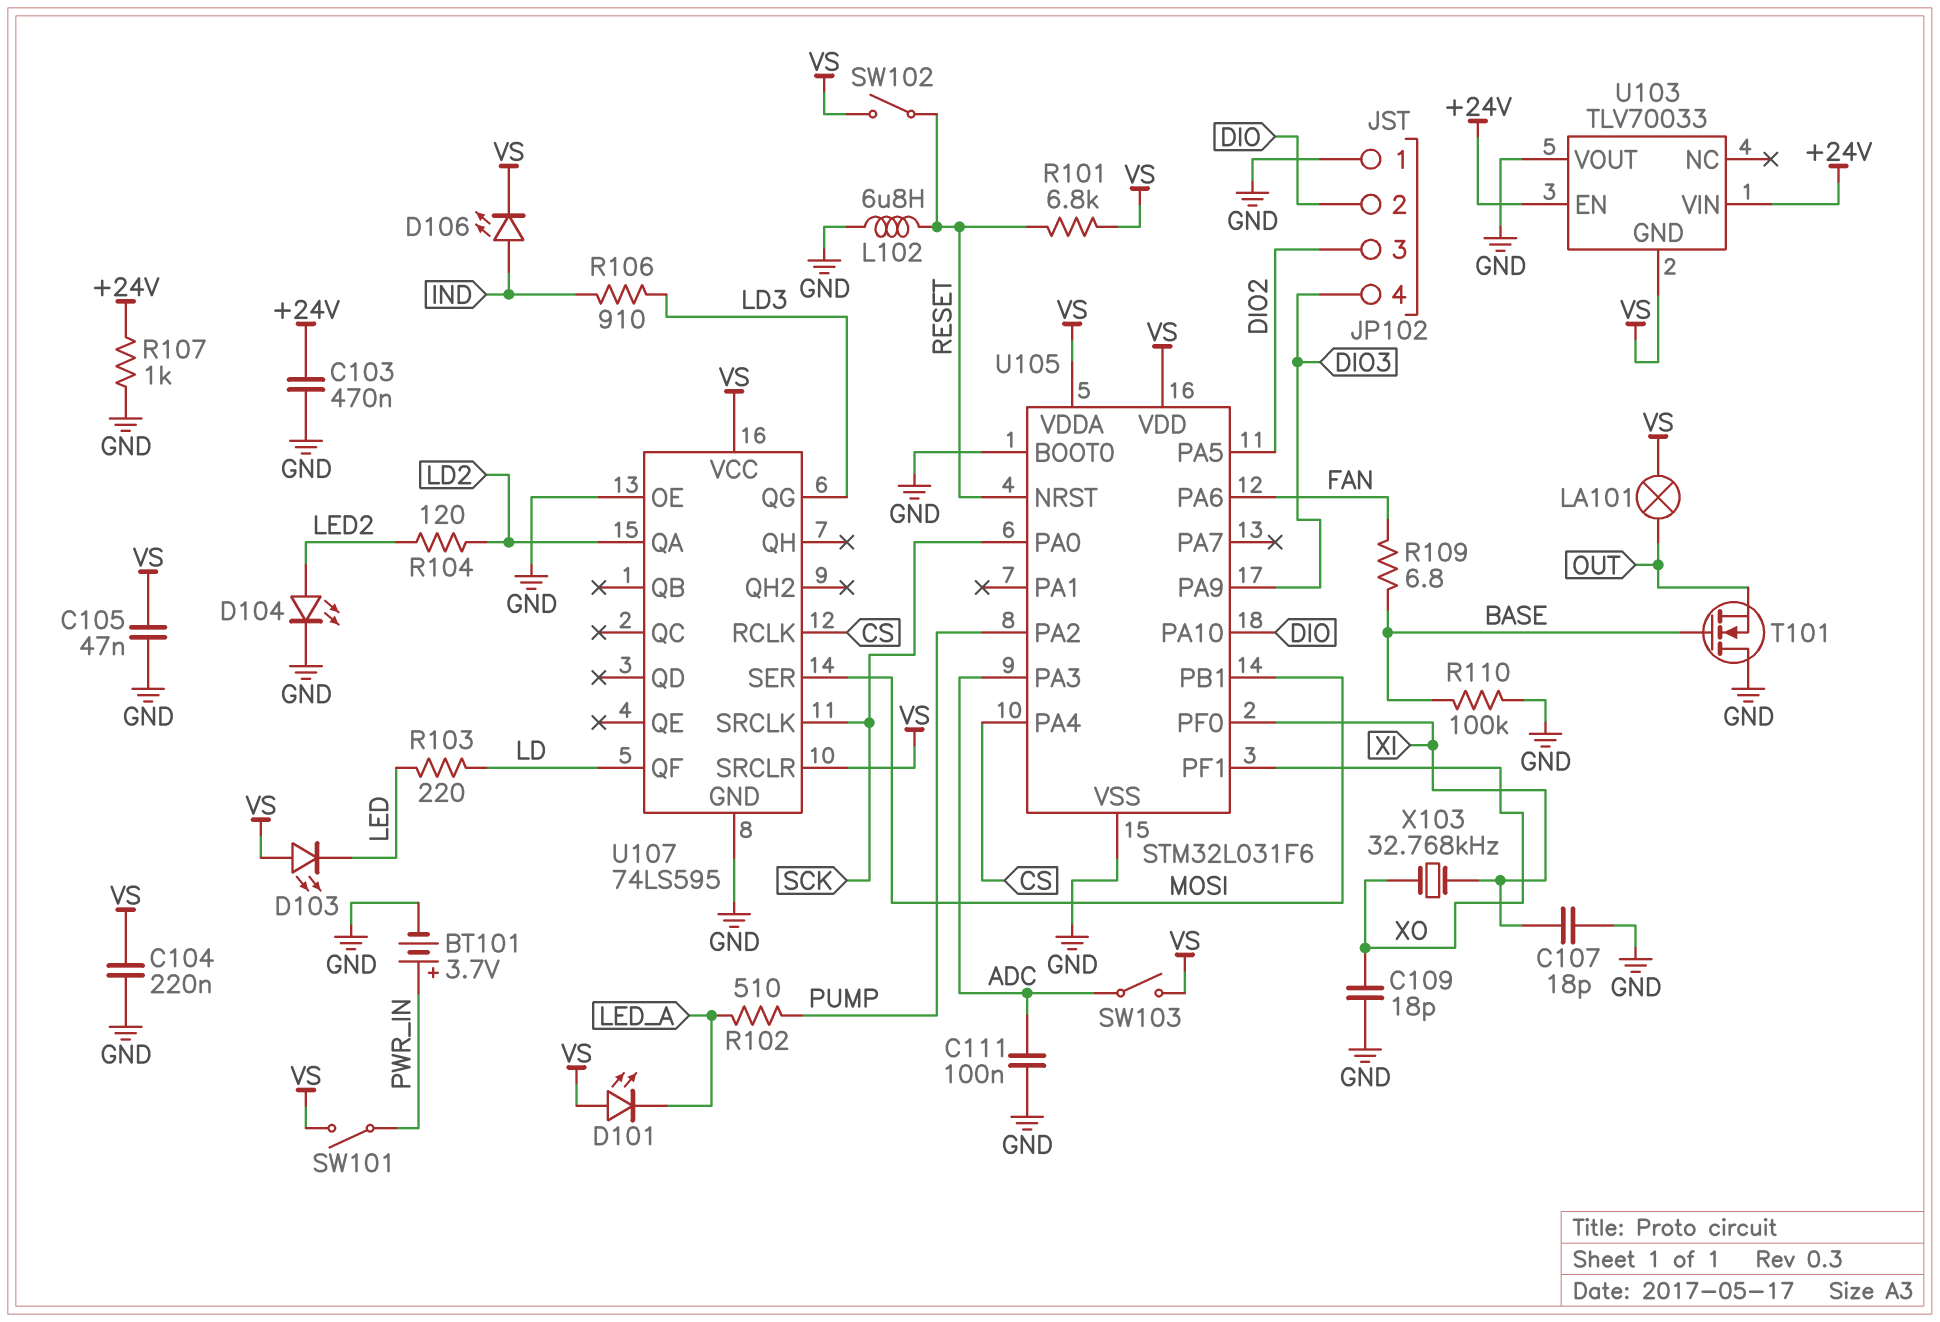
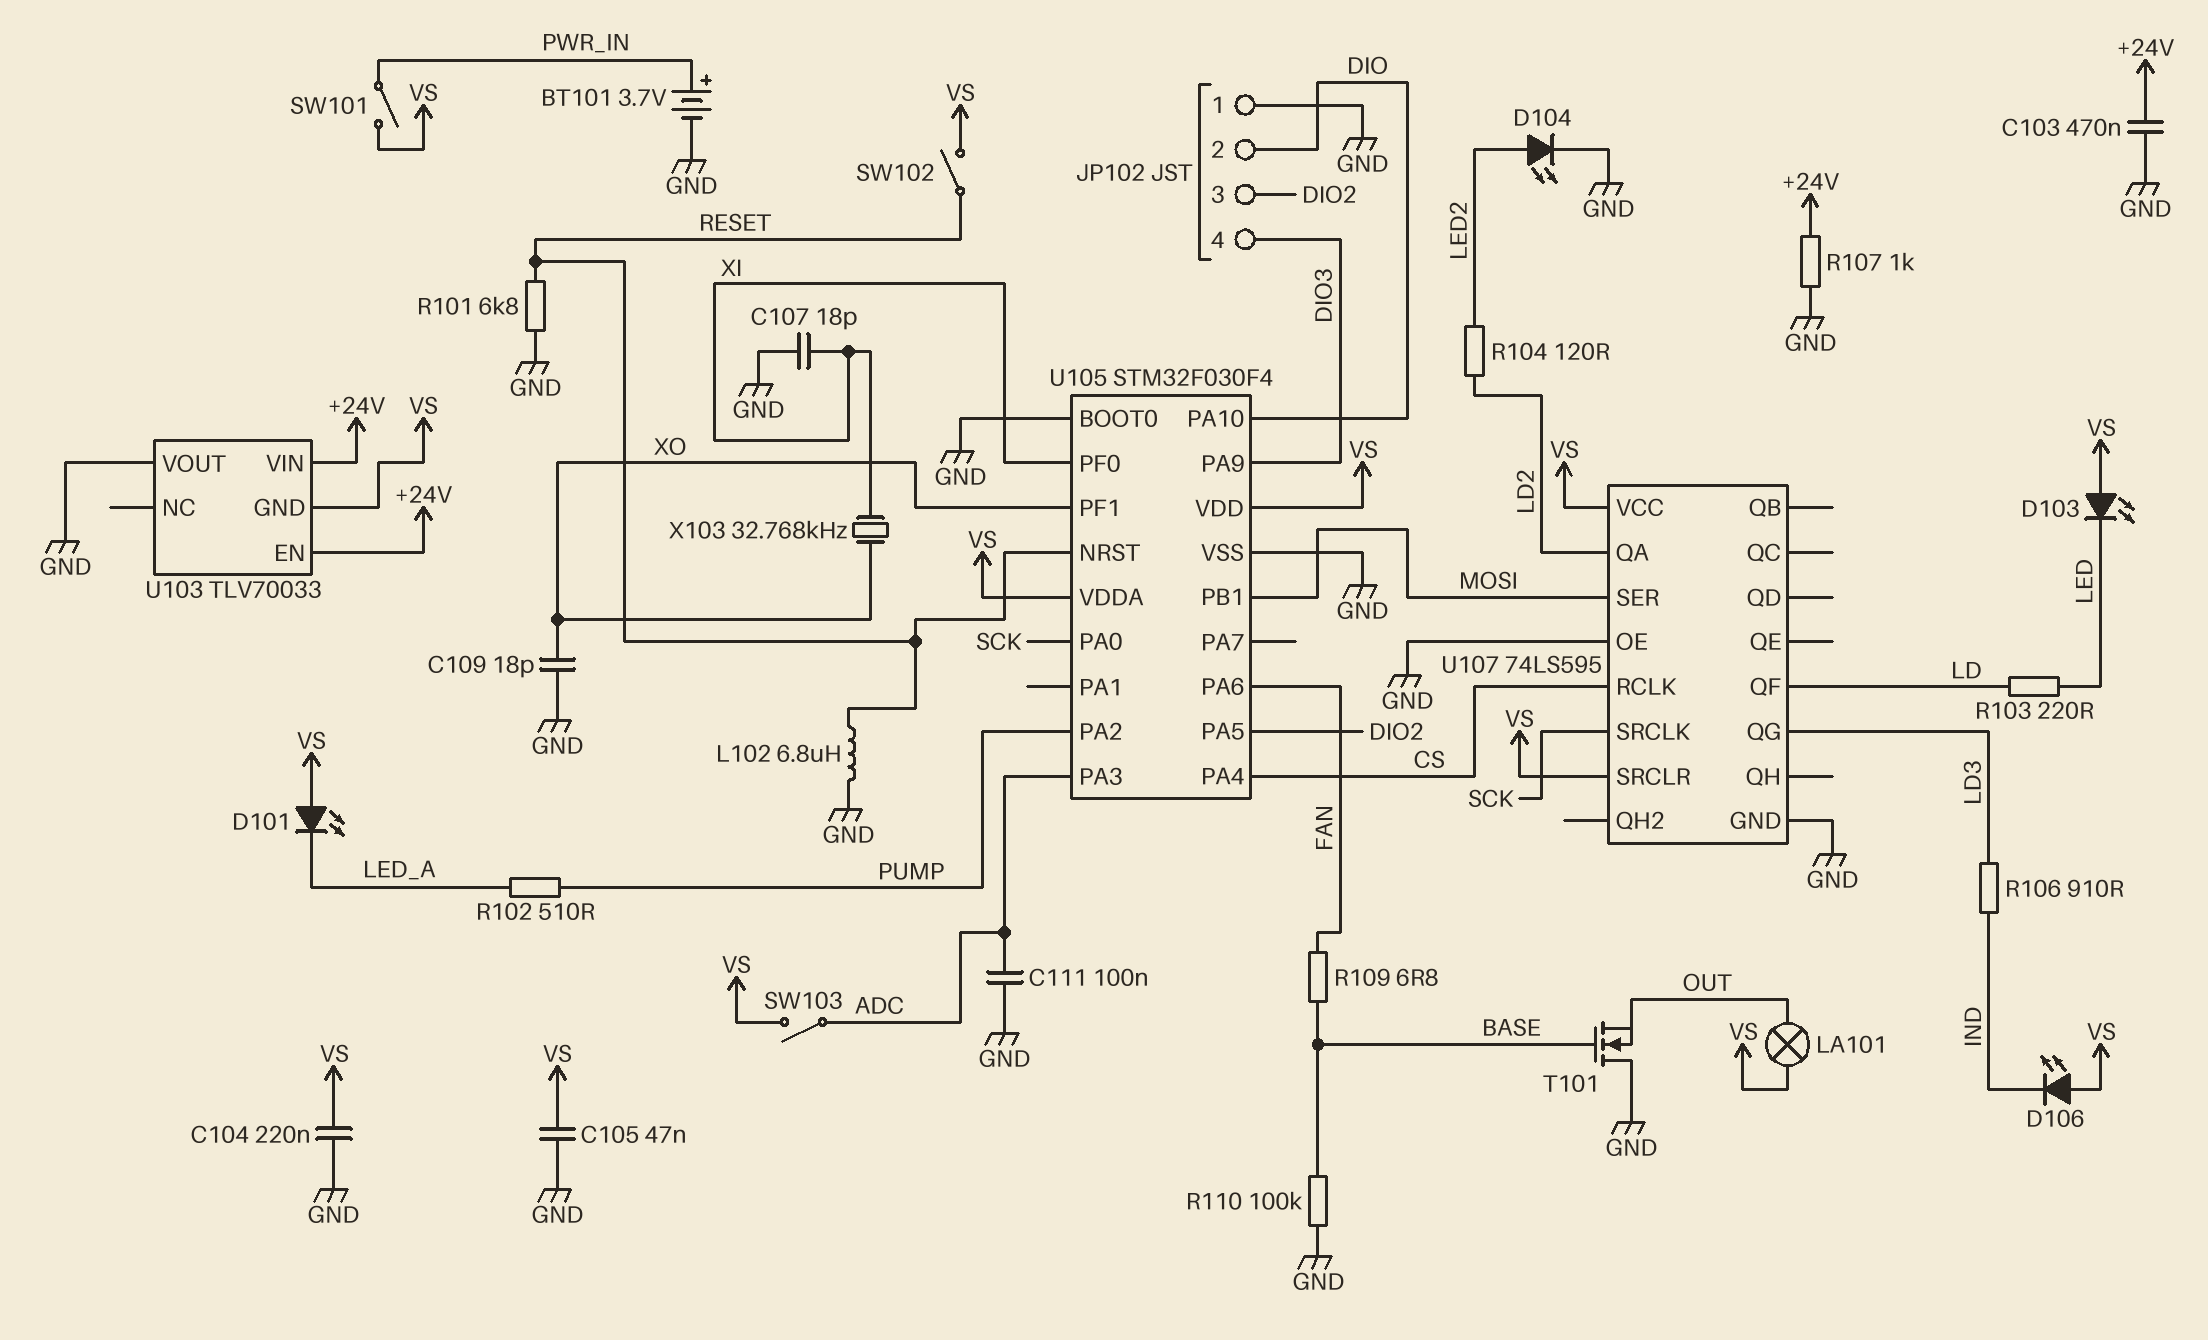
D106: LED (A IND, K VS) -> LED (A VS, K IND)
R101: 6.8k (RESET, VS) -> 6.8k (GND, RESET)
U105: STM32L031F6 -> STM32F030F4

